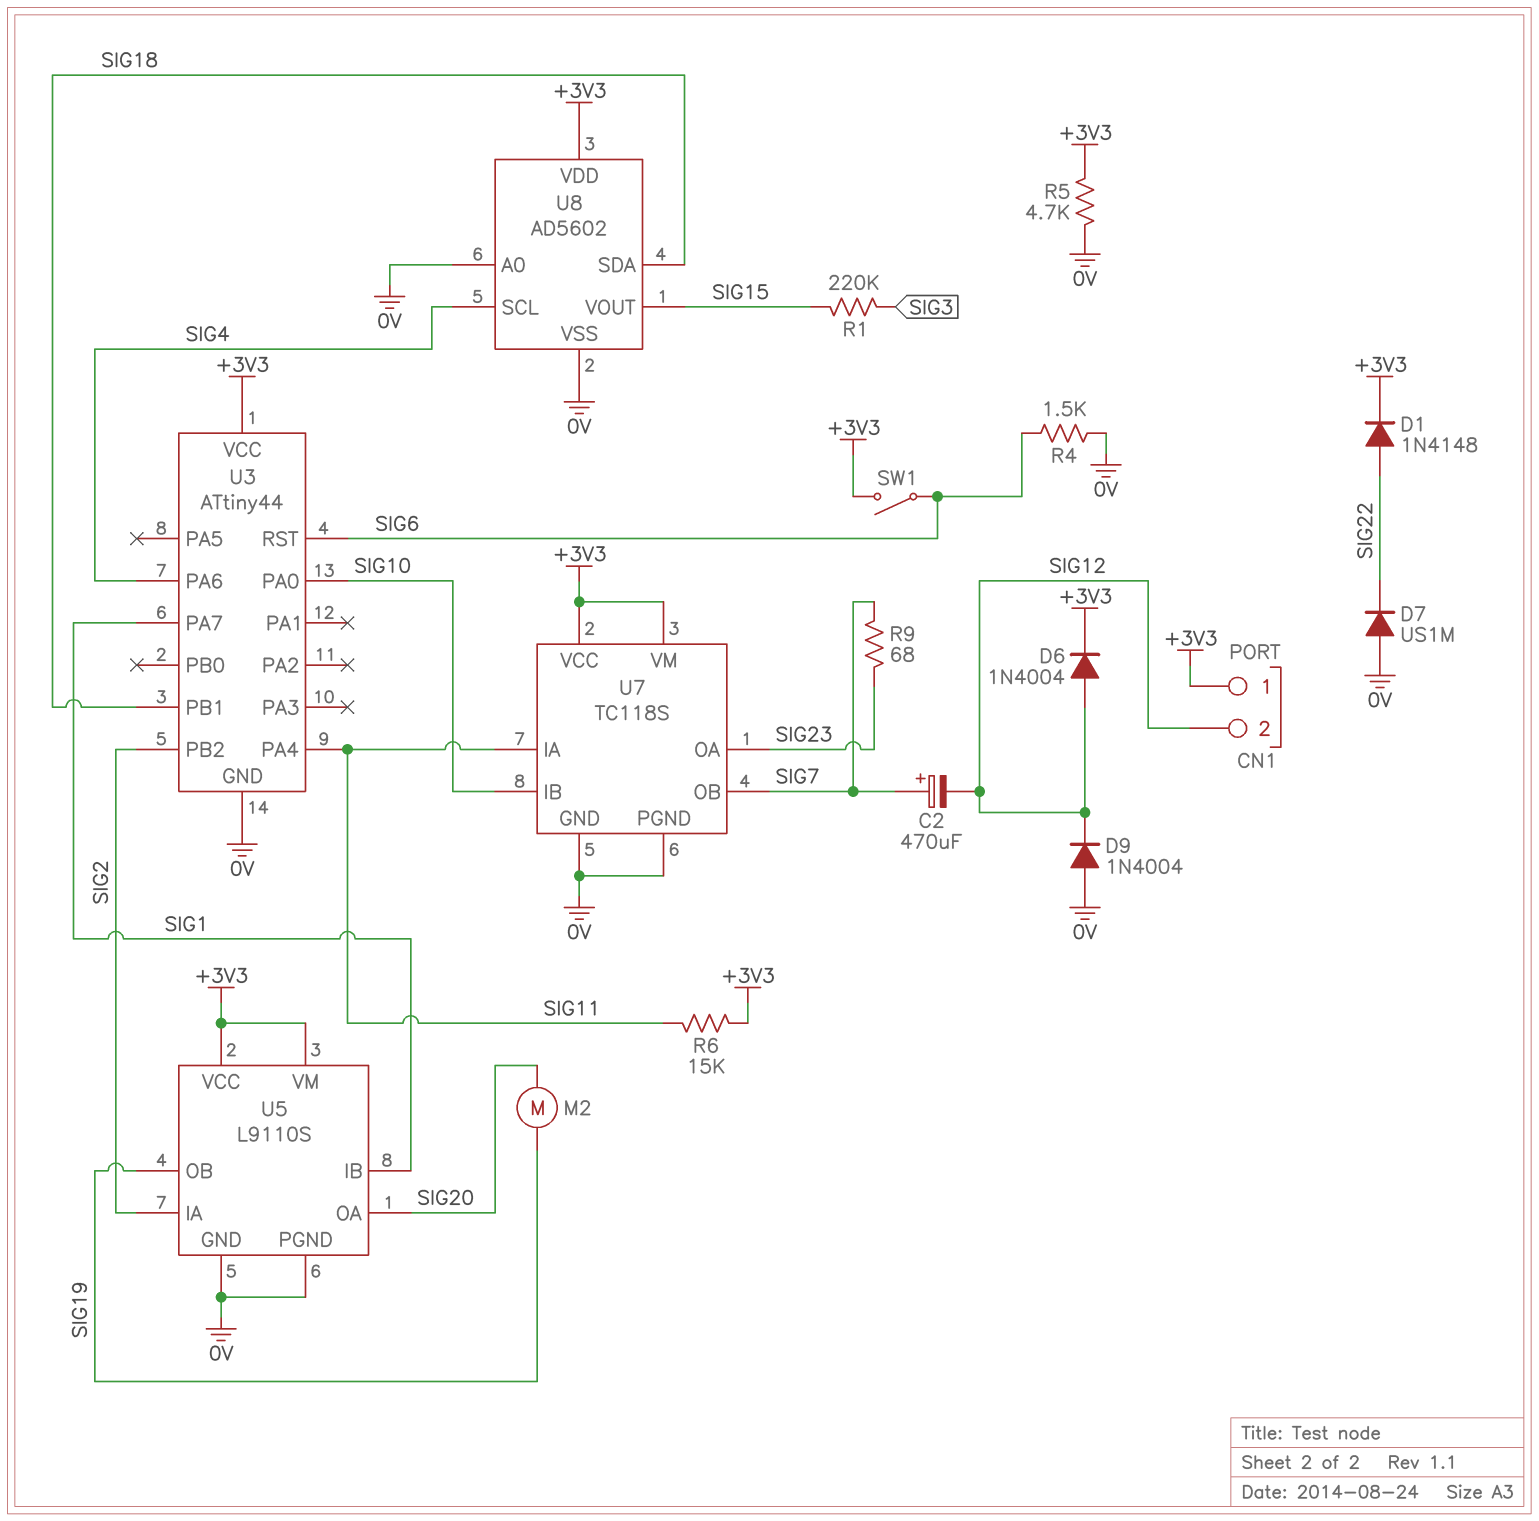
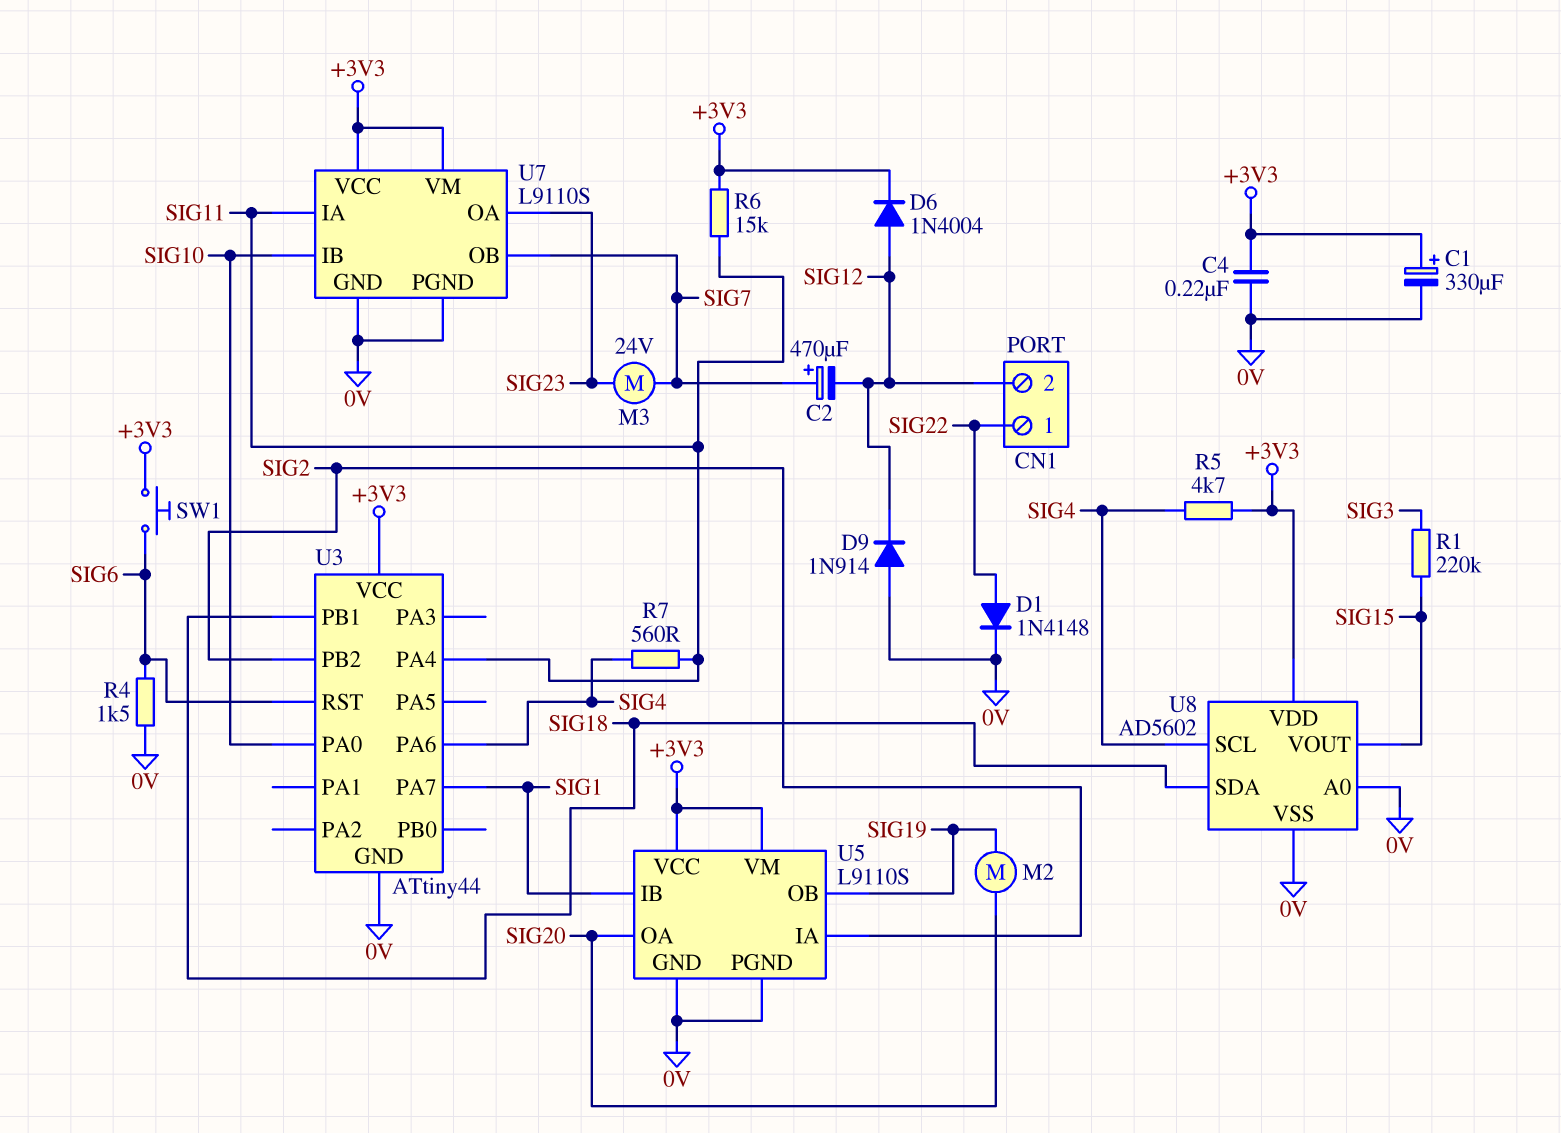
C1: none -> 330uF (plus +3V3, minus 0V)
C4: none -> 220nF (+3V3, 0V)
CN1 pin 1: +3V3 -> SIG22
D1: diode 1N4148 (A SIG22, K +3V3) -> diode 1N4148 (A SIG22, K 0V)
D7: diode US1M (A 0V, K SIG22) -> none
D9: diode 1N4004 (A 0V, K SIG12) -> diode 1N914 (A 0V, K SIG12)
M3: none -> motor 24V (SIG7, SIG23)
R5: 4.7k (+3V3, 0V) -> 4.7k (+3V3, SIG4)
R7: none -> 560 (SIG4, SIG11)
R9: 68 (SIG7, SIG23) -> none
SW1: switch (+3V3, SIG6) -> button (+3V3, SIG6)
U7: TC118S -> L9110S

